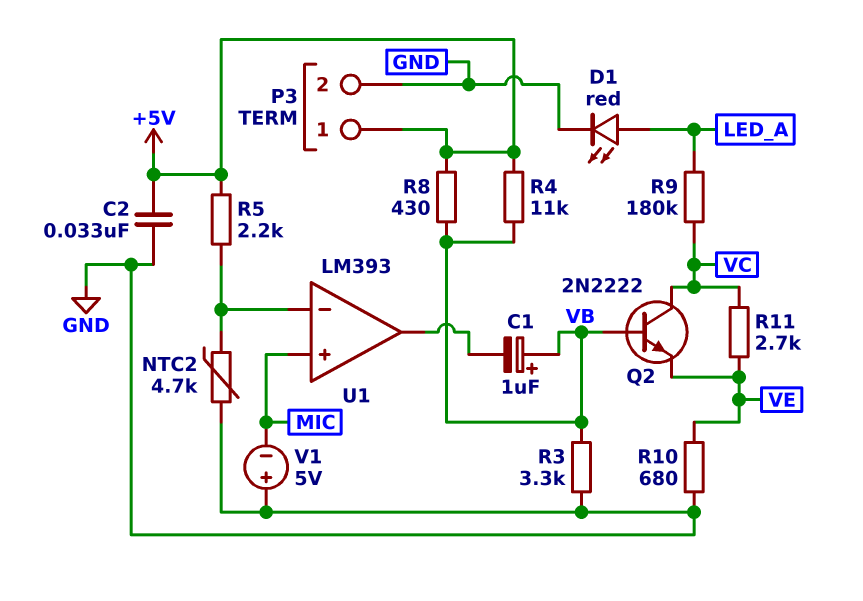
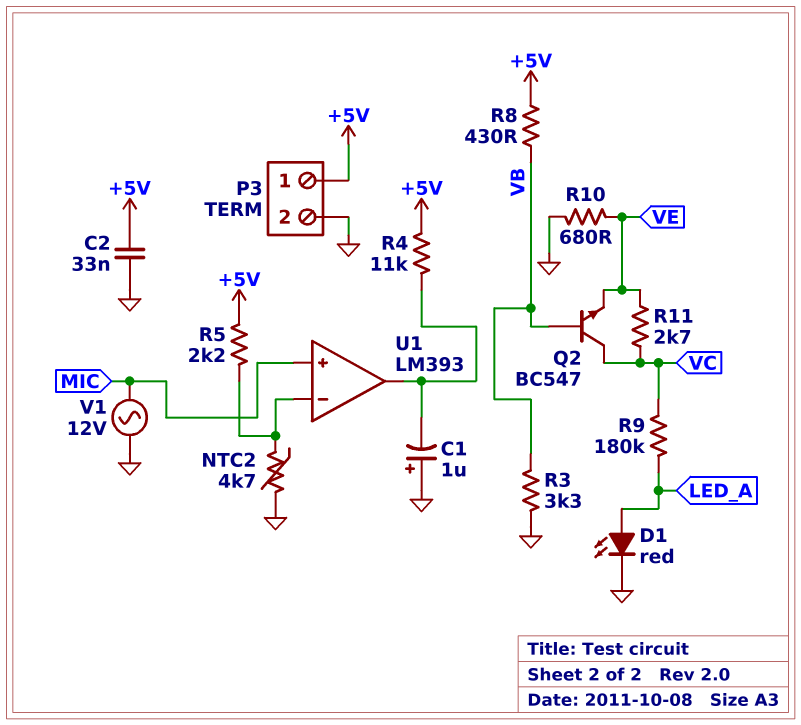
C1: 1uF (plus VB, minus U1/out) -> 1uF (plus GND, minus U1/out)
Q2: NPN 2N2222 (B VB, C VC, E VE) -> NPN BC547 (B VB, C VC, E VE)
R4: 11k (+5V, VB) -> 11k (+5V, U1/out)
V1: 5V (plus GND, minus MIC) -> AC 12V (GND, MIC)

